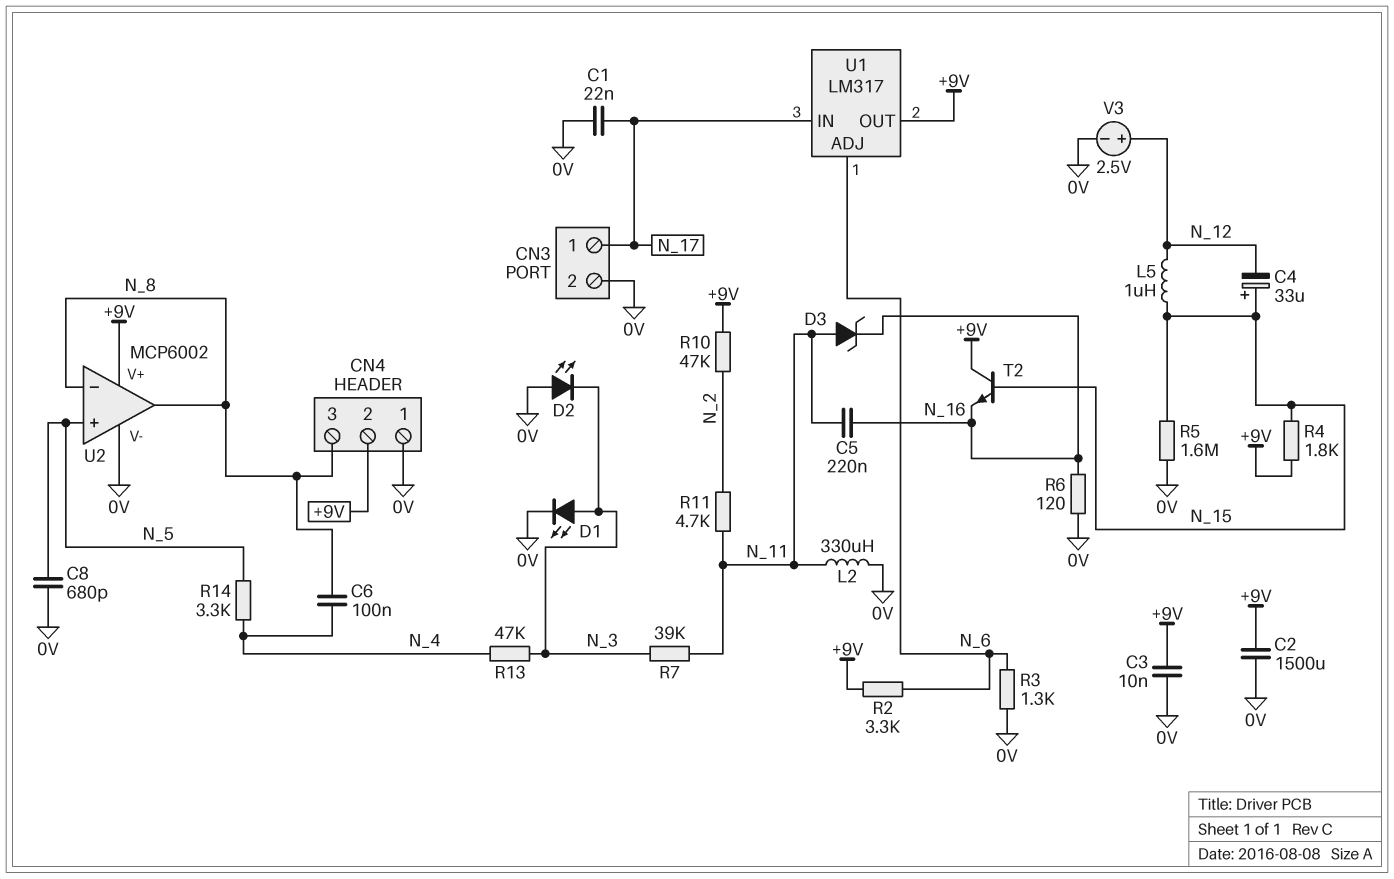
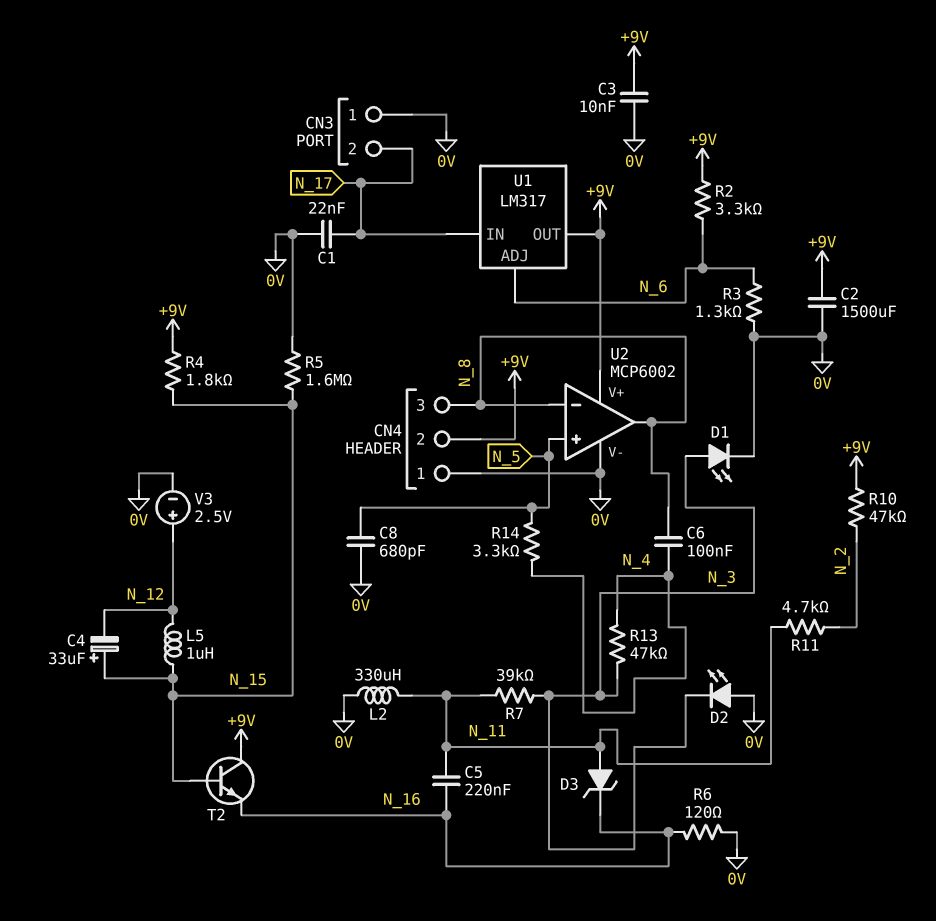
CN3 pin 1: N_17 -> 0V
CN3 pin 2: 0V -> N_17

